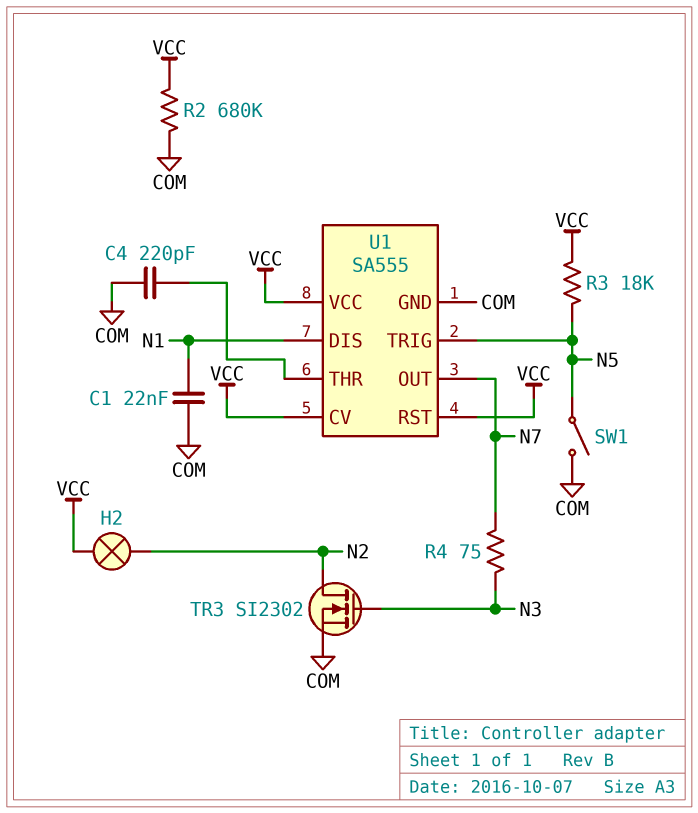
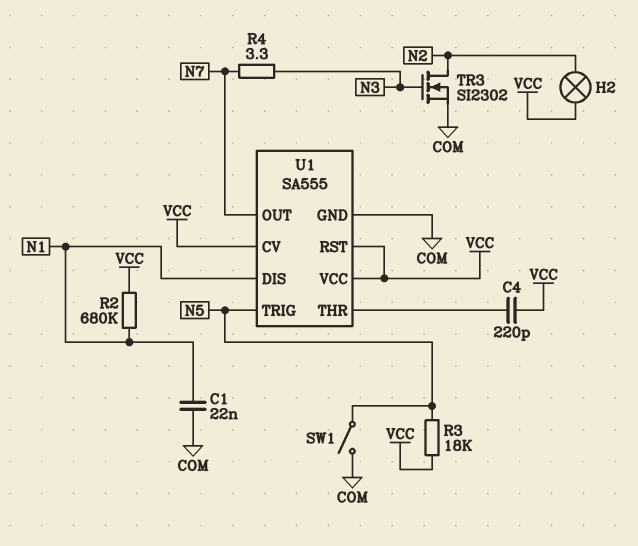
C4: 220pF (COM, U1/THR) -> 220pF (U1/THR, VCC)
R2: 680k (COM, VCC) -> 680k (N1, VCC)
R4: 75 (N3, N7) -> 3.3 (N3, N7)

